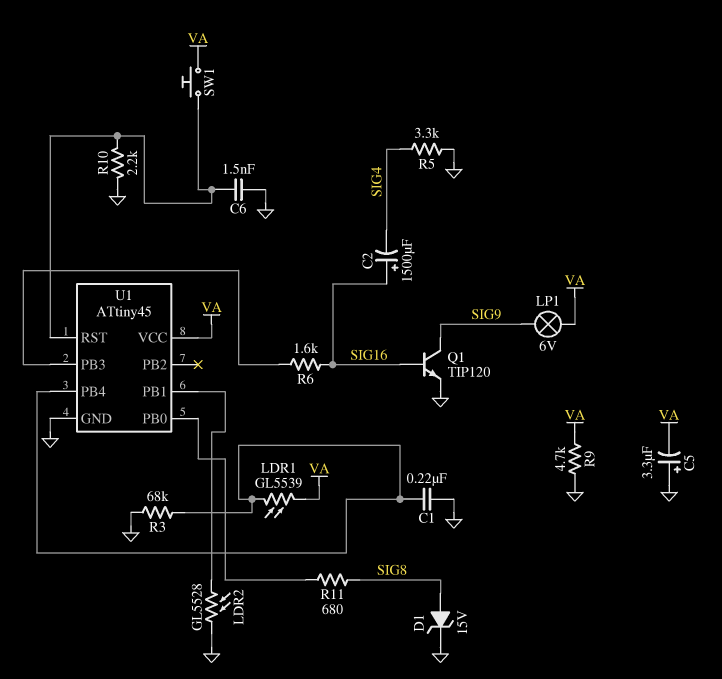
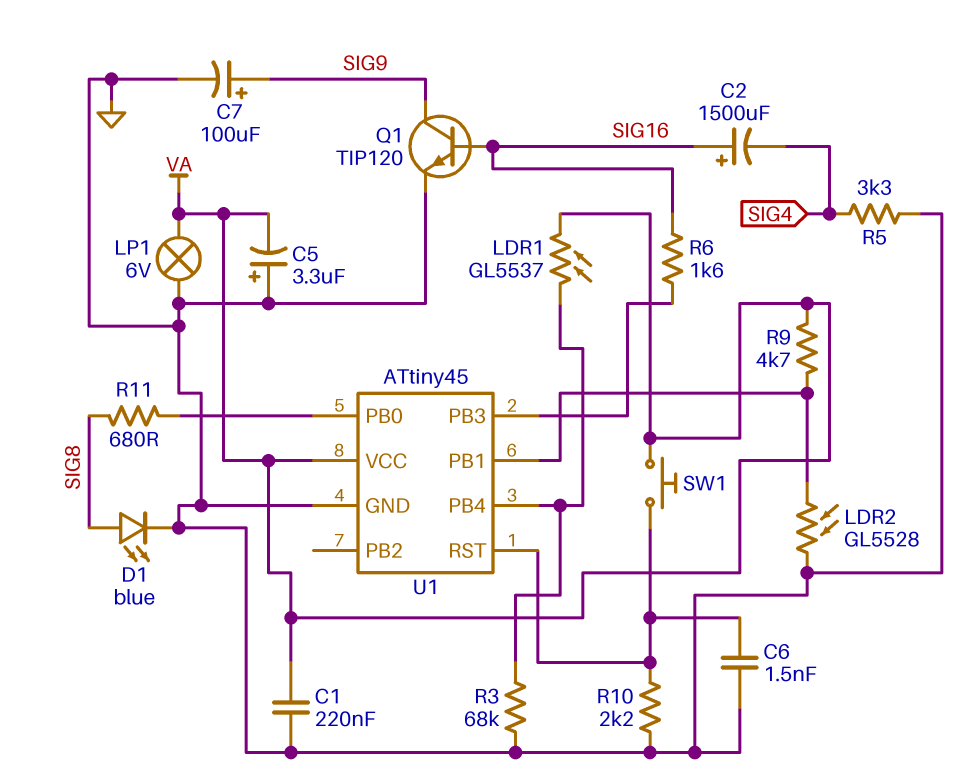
C1: 220nF (GND, U1/PB4) -> 220nF (GND, VA)
C7: none -> 100uF (plus SIG9, minus GND)
D1: zener 15V (A SIG8, K GND) -> LED blue (A SIG8, K GND)
LDR1: GL5539 (U1/PB4, VA) -> GL5537 (U1/PB4, VA)
LP1: lamp 6V (SIG9, VA) -> lamp 6V (GND, VA)
R9: 4.7k (GND, VA) -> 4.7k (U1/PB1, VA)

